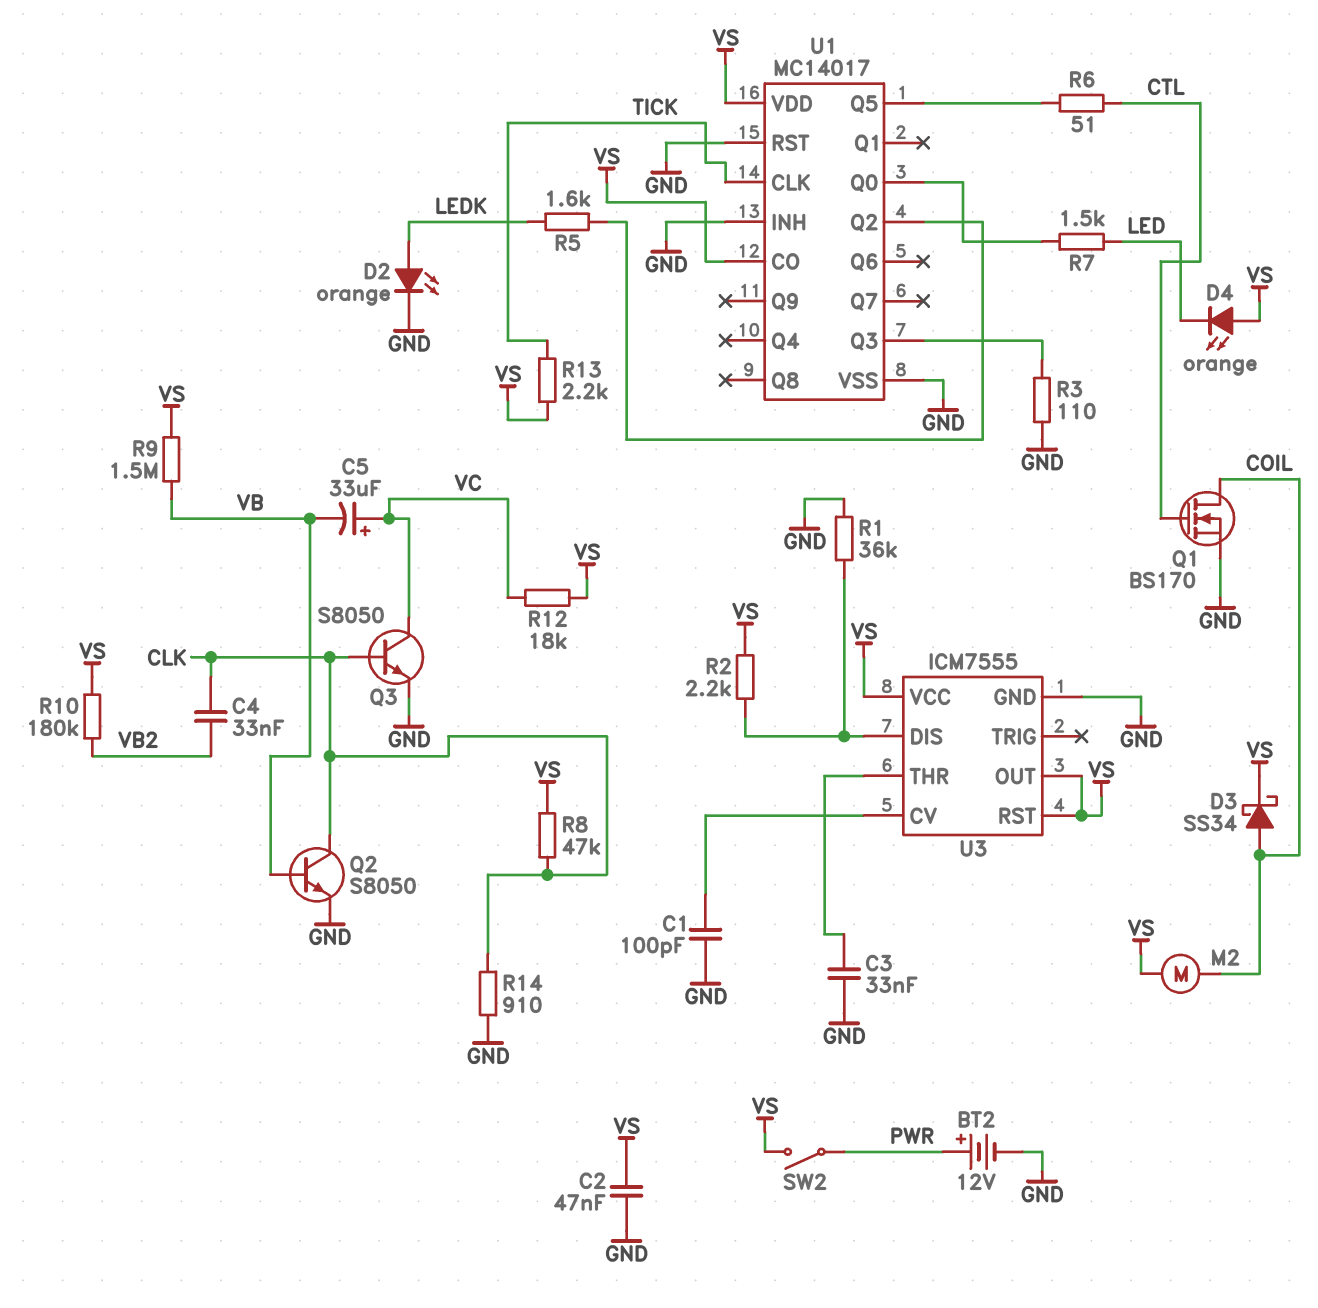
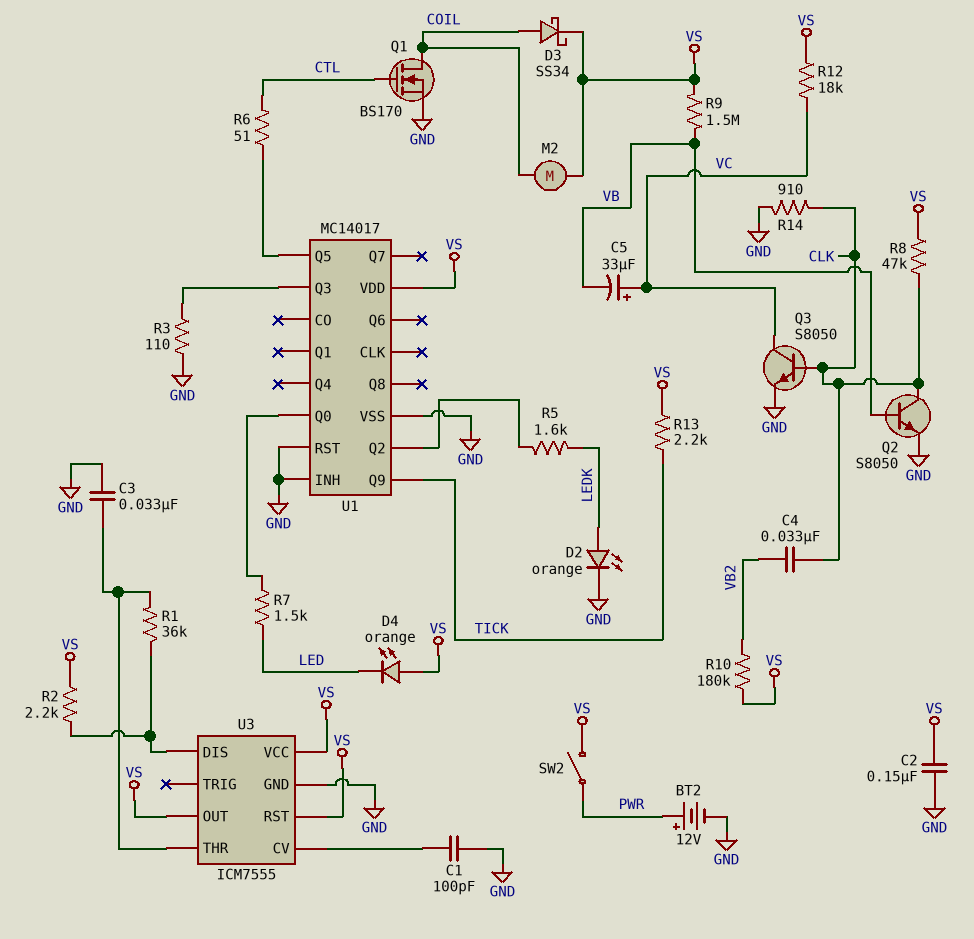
C2: 47nF (GND, VS) -> 150nF (GND, VS)
R1: 36k (GND, U3/DIS) -> 36k (U3/DIS, U3/THR)
U1 pin CLK: TICK -> none
U1 pin CO: VS -> none
U1 pin Q9: none -> TICK

